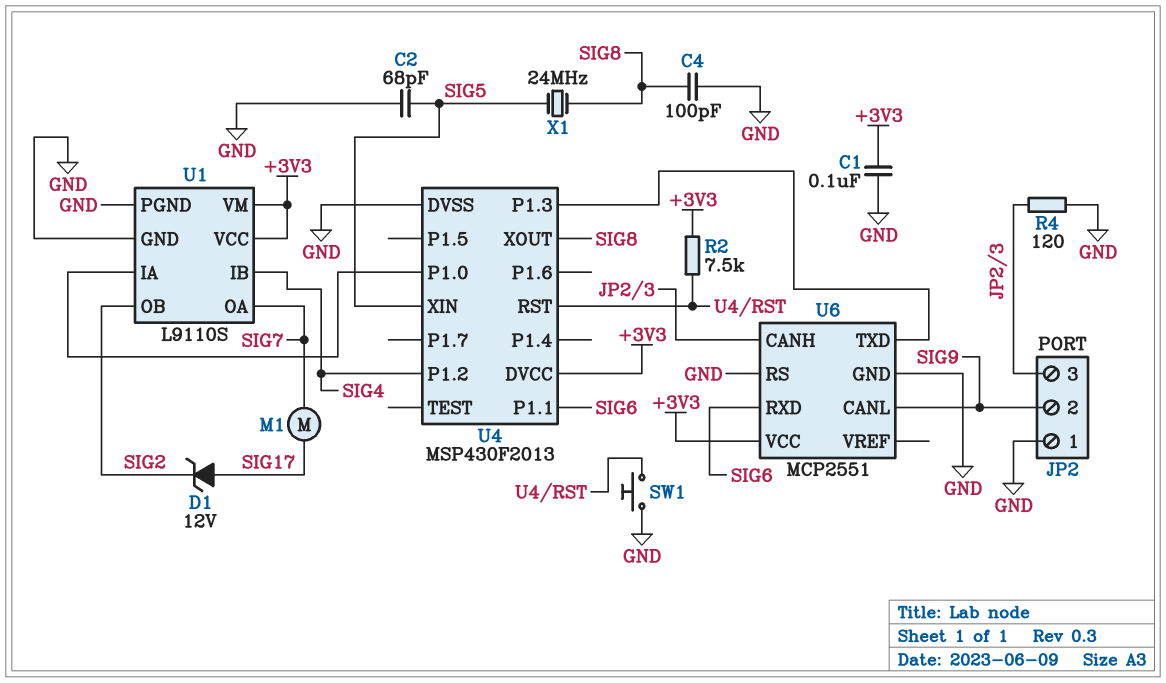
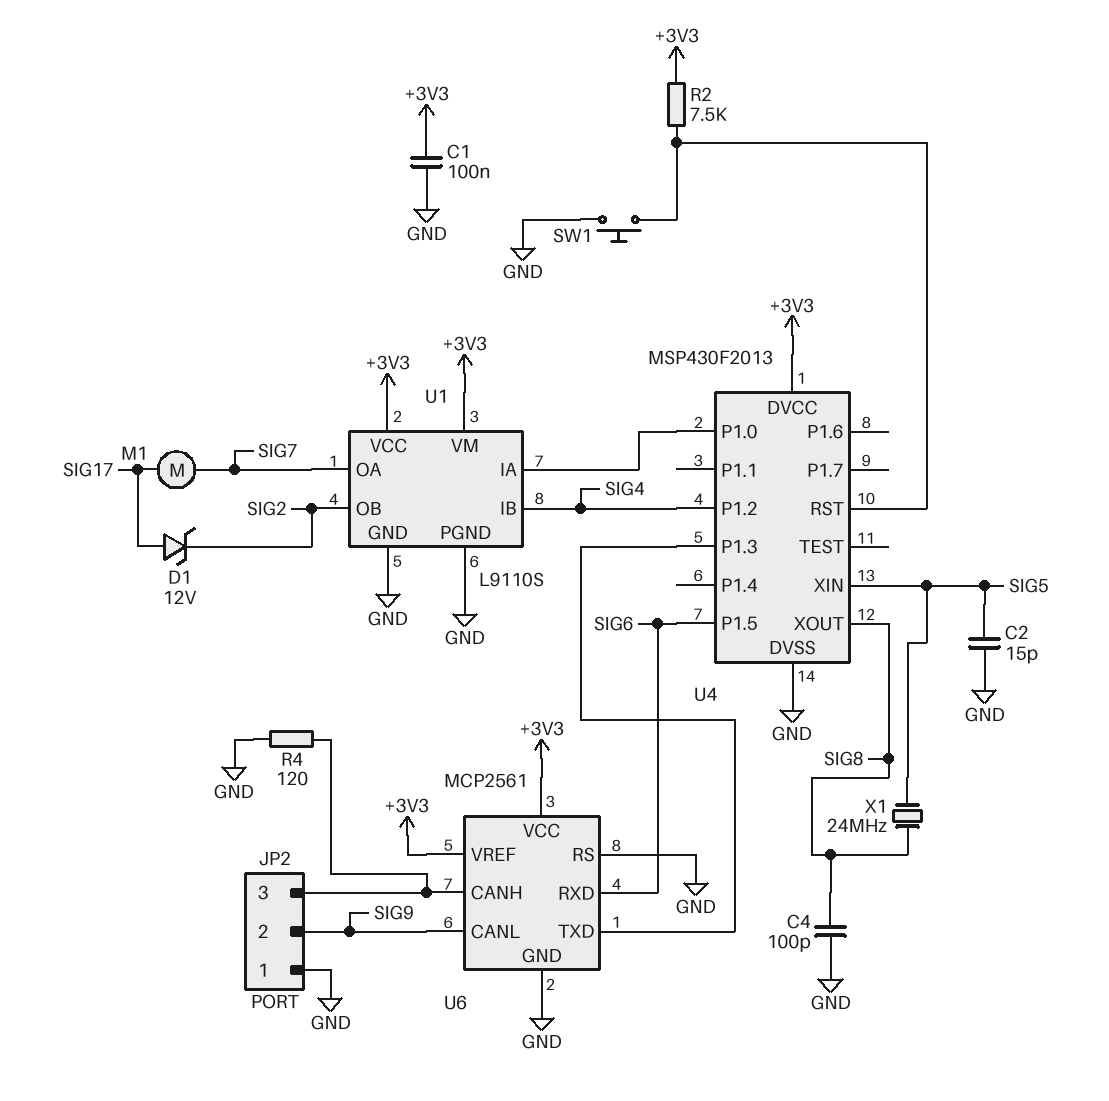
C2: 68pF (GND, SIG5) -> 15pF (GND, SIG5)
U4 pin P1.1: SIG6 -> none
U4 pin P1.5: none -> SIG6
U6: MCP2551 -> MCP2561
U6 pin VREF: none -> +3V3

